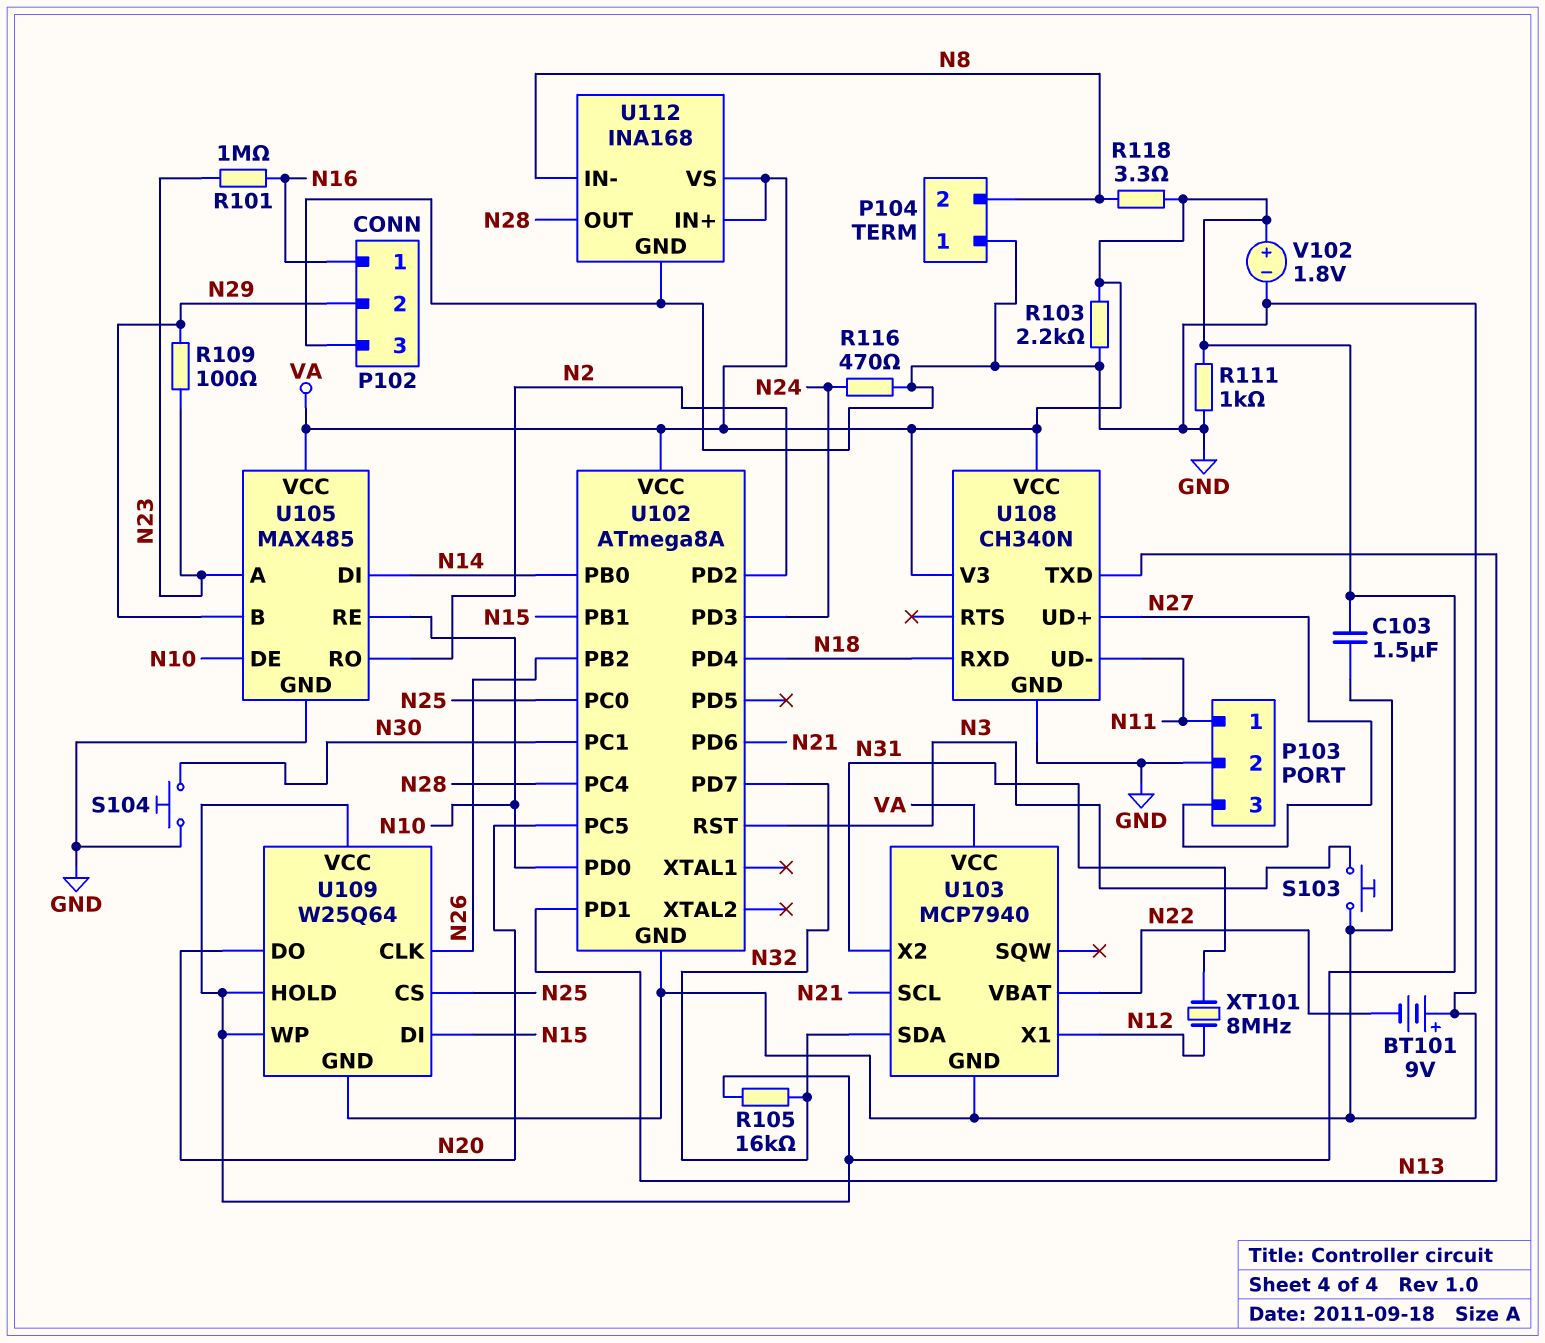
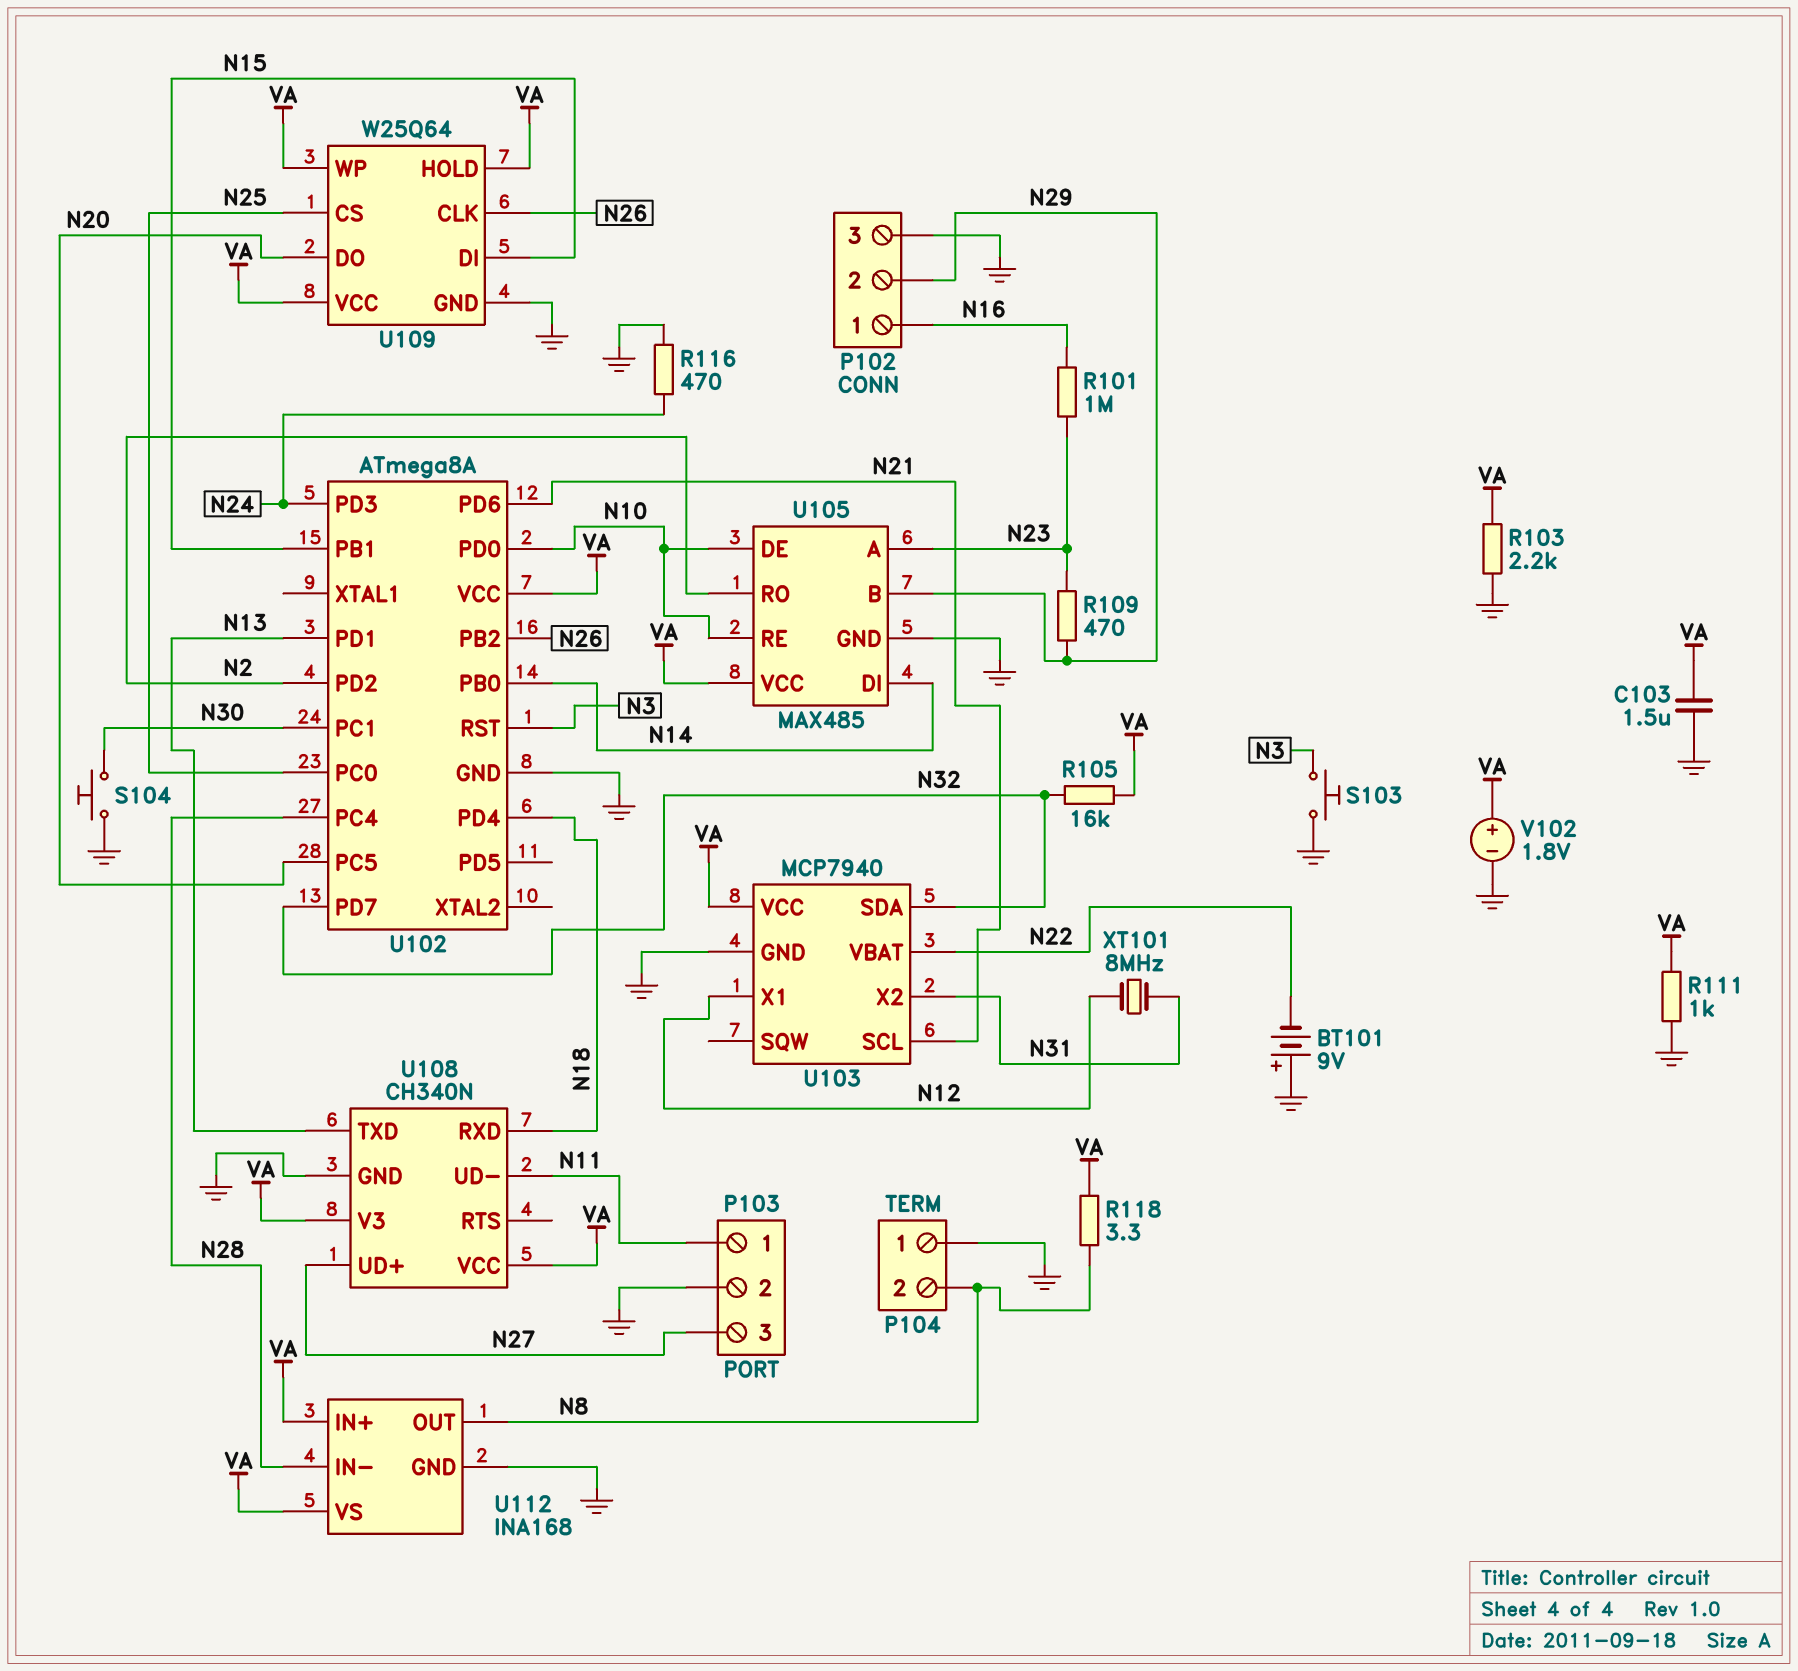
R109: 100 (N23, N29) -> 470 (N23, N29)
U112 pin IN-: N8 -> N28
U112 pin OUT: N28 -> N8

